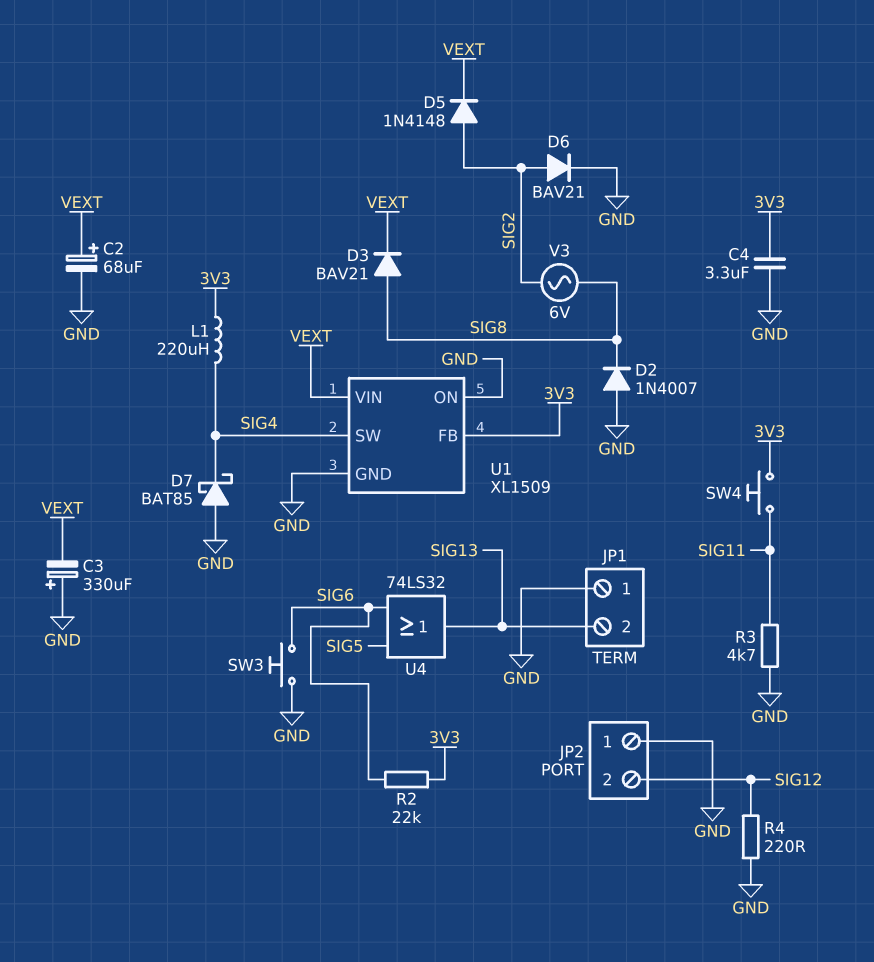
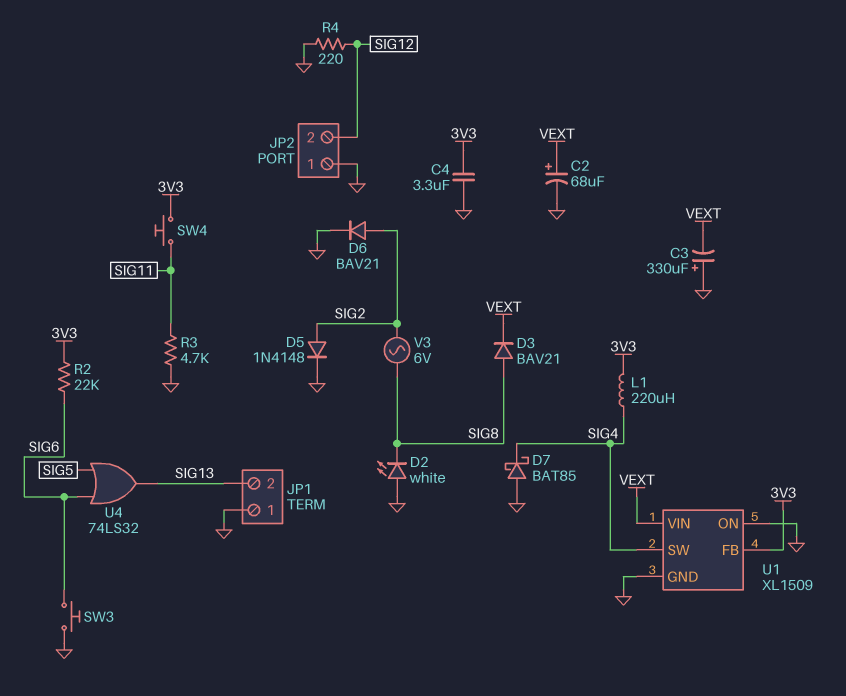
D2: diode 1N4007 (A GND, K SIG8) -> LED white (A GND, K SIG8)
D5: diode 1N4148 (A SIG2, K VEXT) -> diode 1N4148 (A SIG2, K GND)

